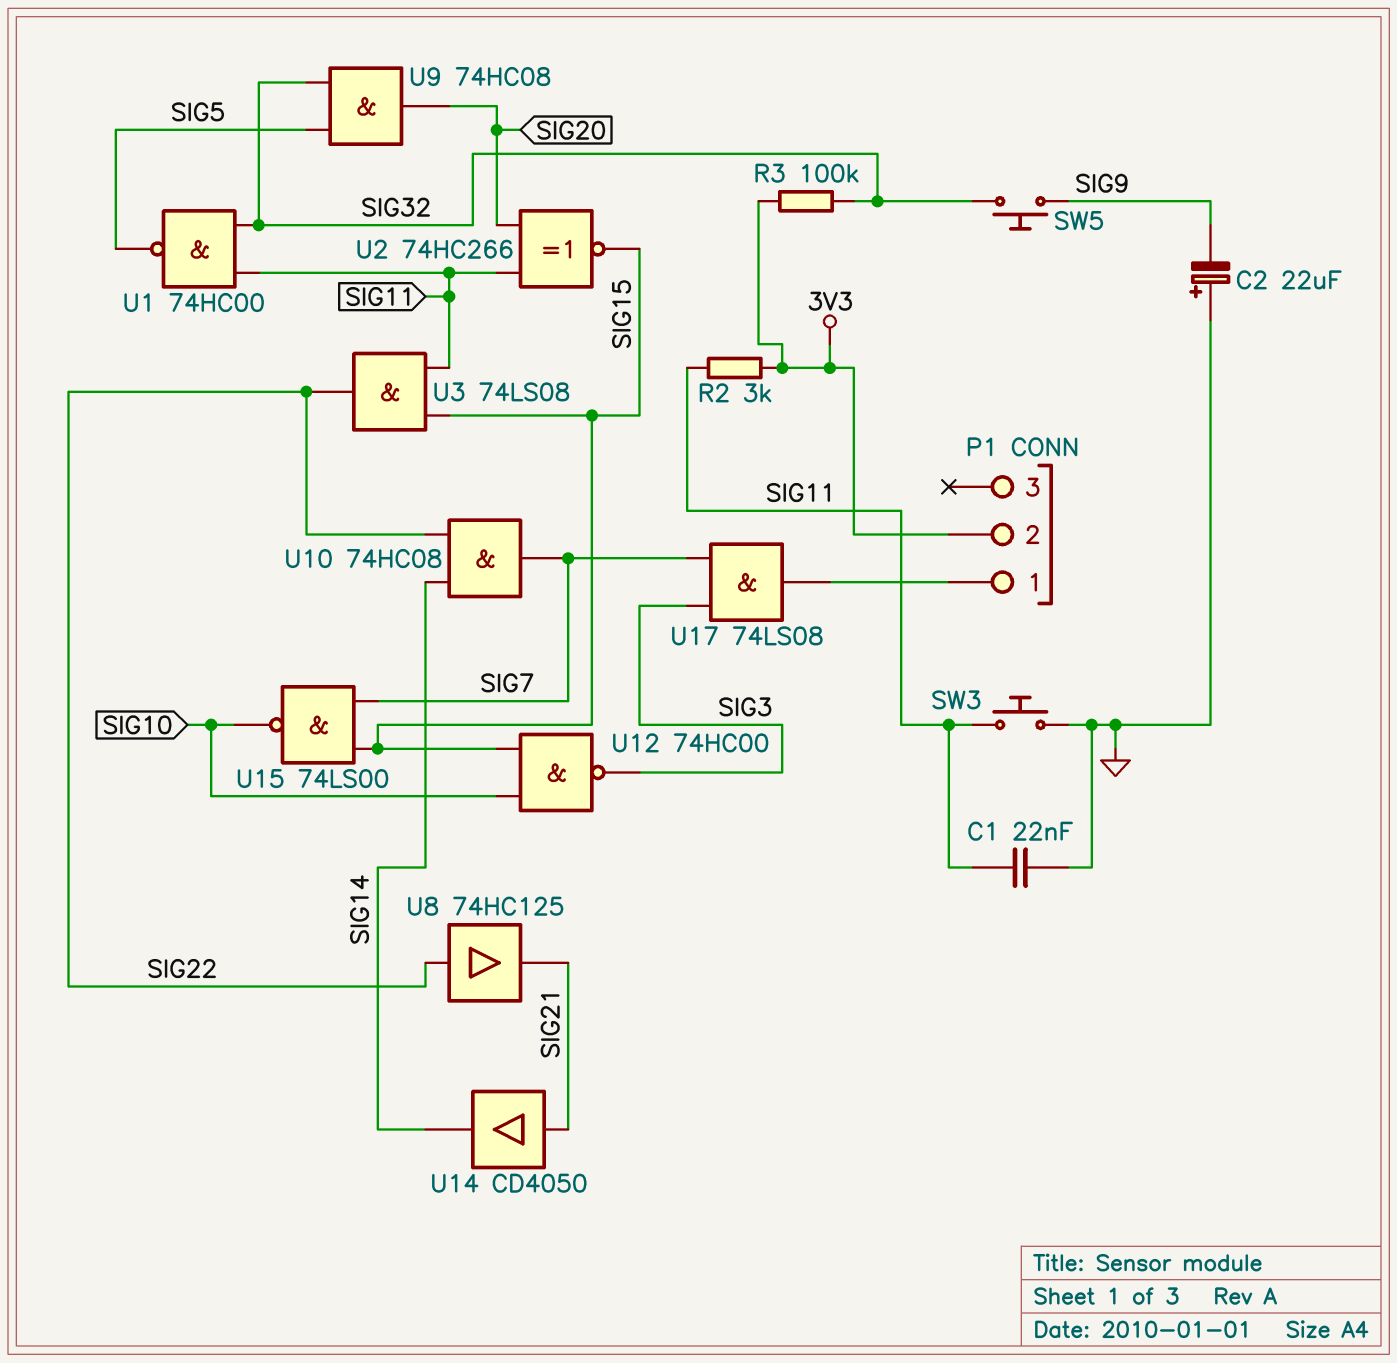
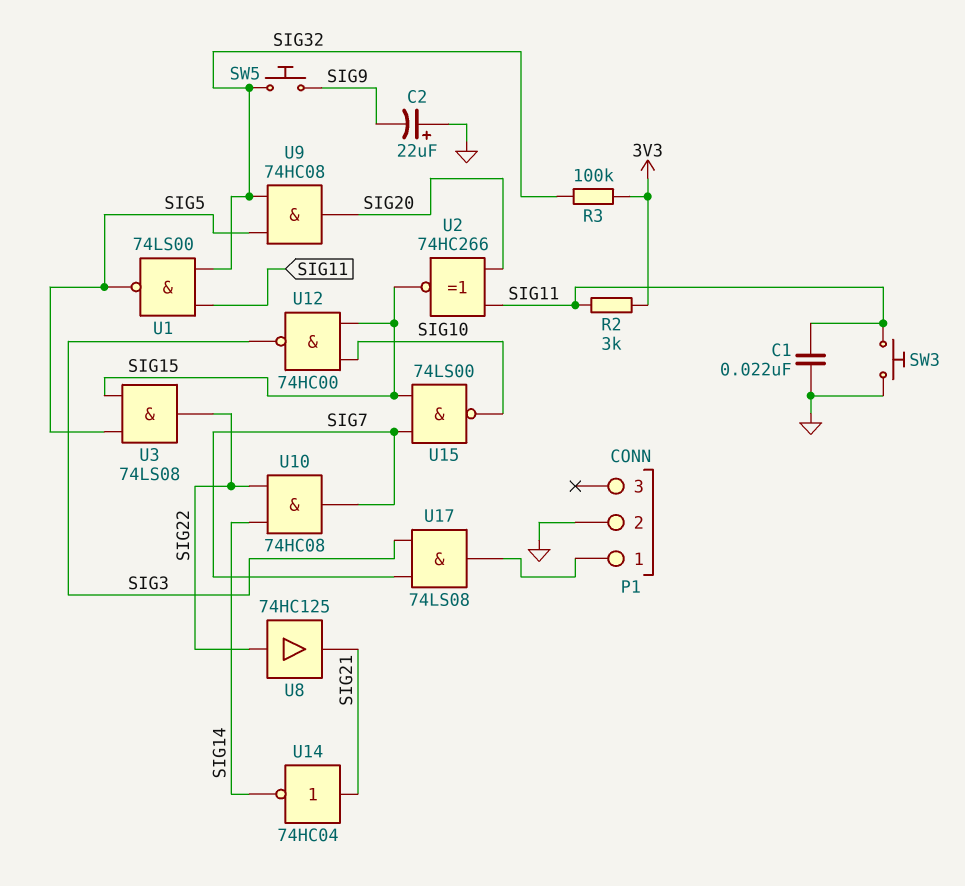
P1 pin 2: 3V3 -> GND
U1: NAND 74HC00 (in SIG11, in SIG32, out SIG5) -> NAND 74LS00 (in SIG11, in SIG32, out SIG5)
U3: AND 74LS08 (in SIG11, in SIG15, out SIG22) -> AND 74LS08 (in SIG5, in SIG15, out SIG22)
U14: buffer CD4050 (in SIG21, out SIG14) -> NOT 74HC04 (in SIG21, out SIG14)

